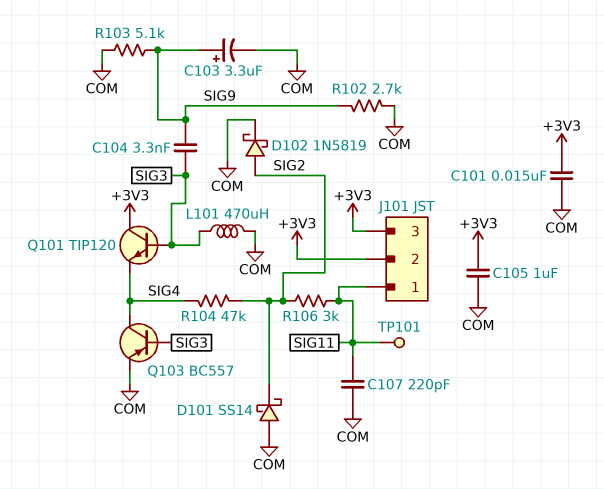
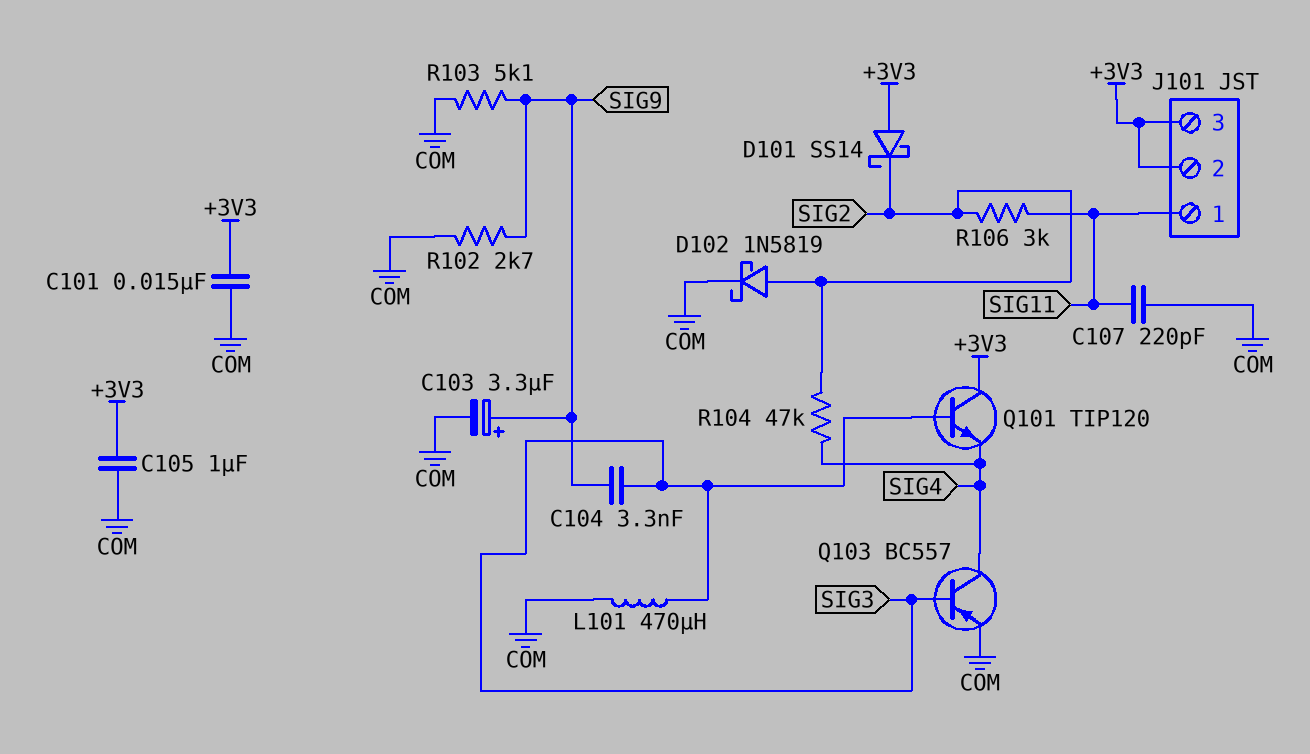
D101: schottky SS14 (A COM, K SIG2) -> schottky SS14 (A +3V3, K SIG2)
TP101: test point (SIG11) -> none

